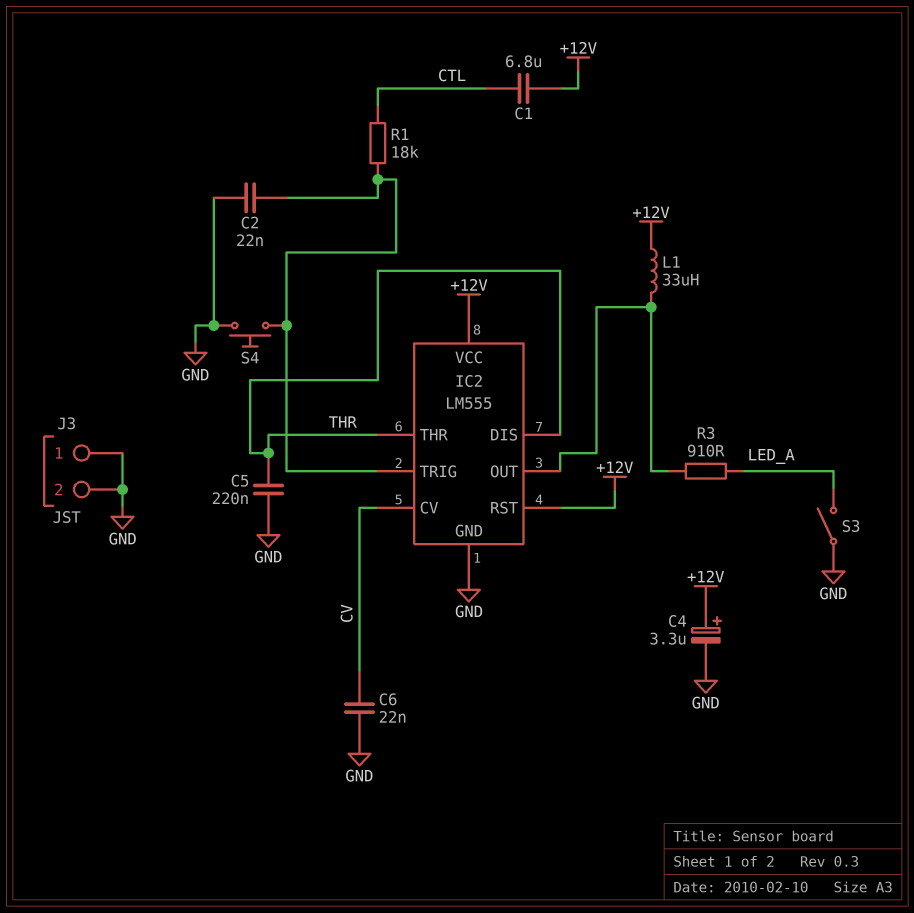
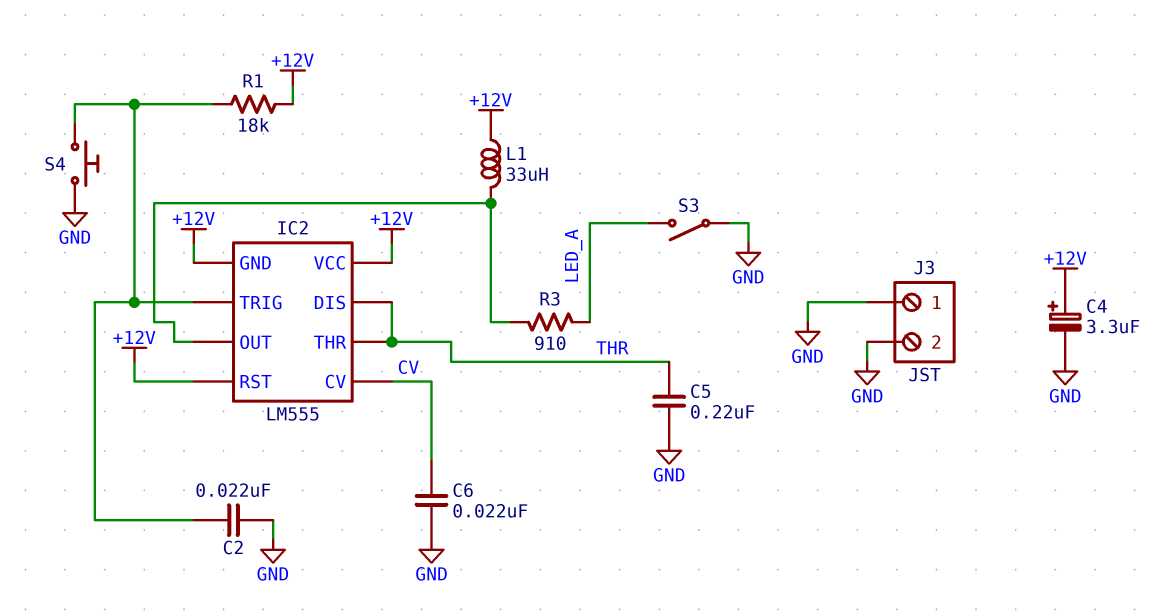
C1: 6.8uF (+12V, CTL) -> none
IC2 pin GND: GND -> +12V
R1: 18k (CTL, IC2/TRIG) -> 18k (+12V, IC2/TRIG)

